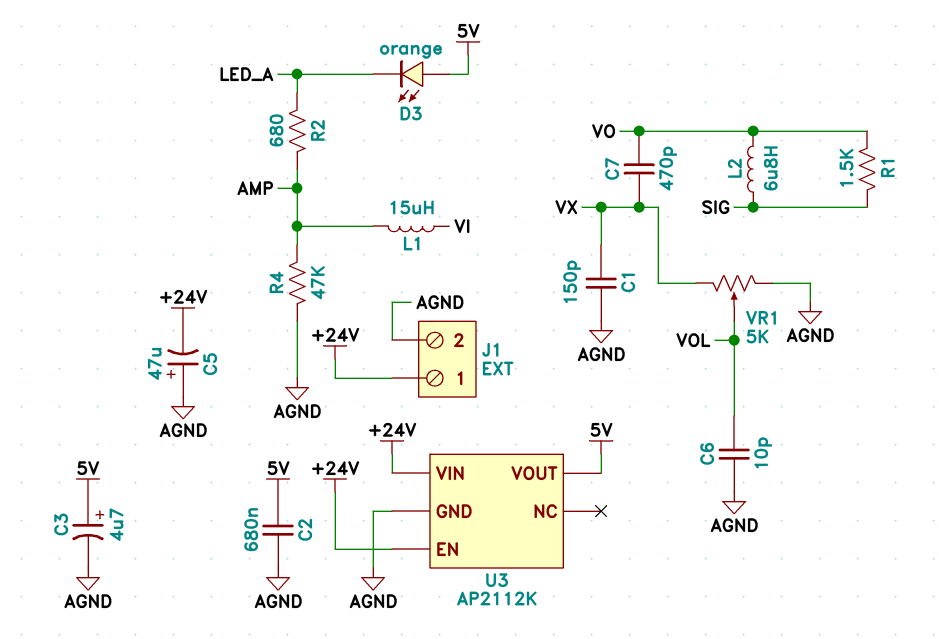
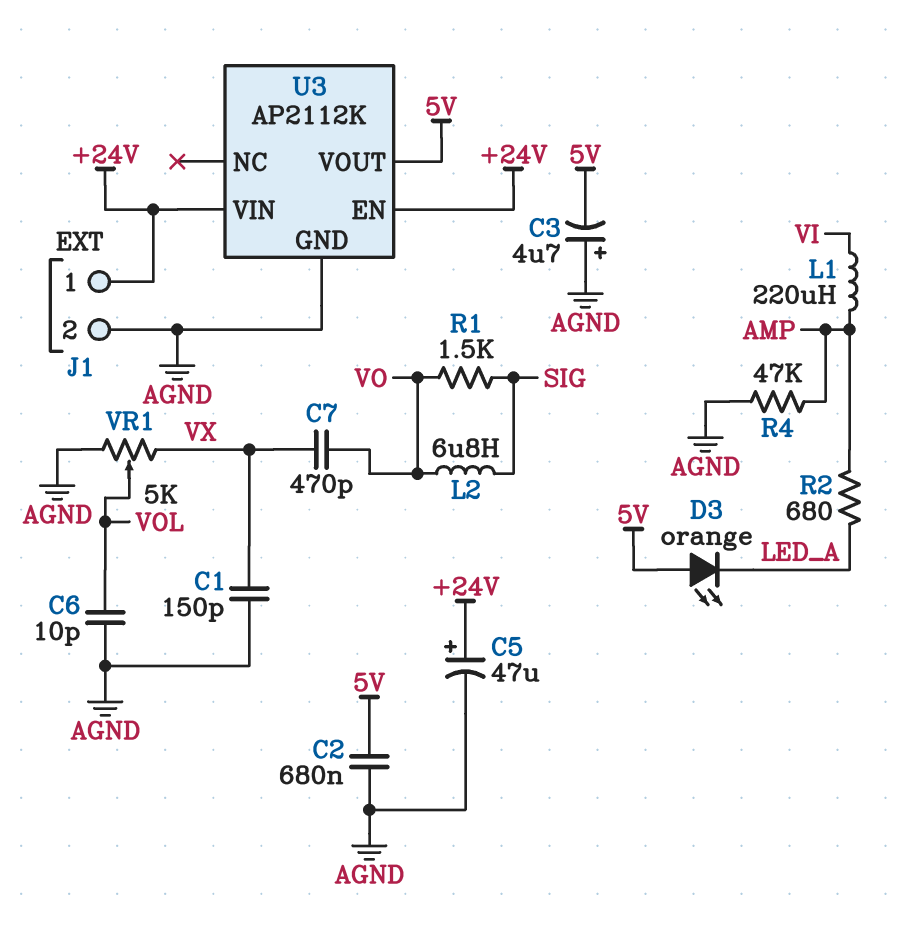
C3: 4.7uF (plus 5V, minus AGND) -> 4.7uF (plus AGND, minus 5V)
C5: 47uF (plus AGND, minus +24V) -> 47uF (plus +24V, minus AGND)
L1: 15uH (AMP, VI) -> 220uH (AMP, VI)

